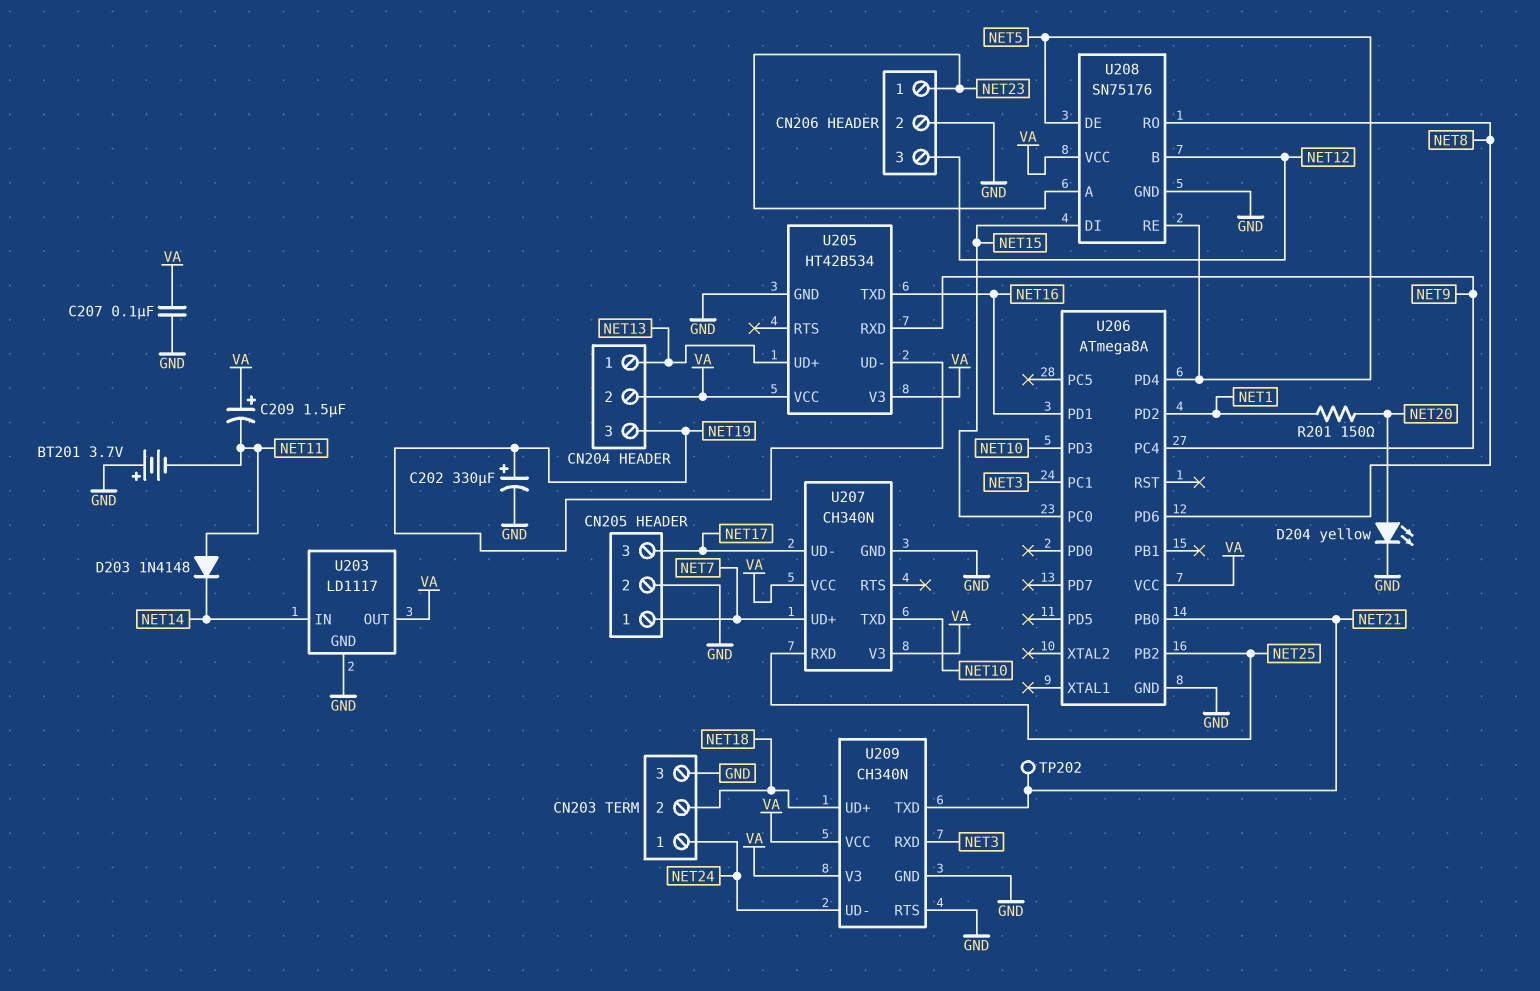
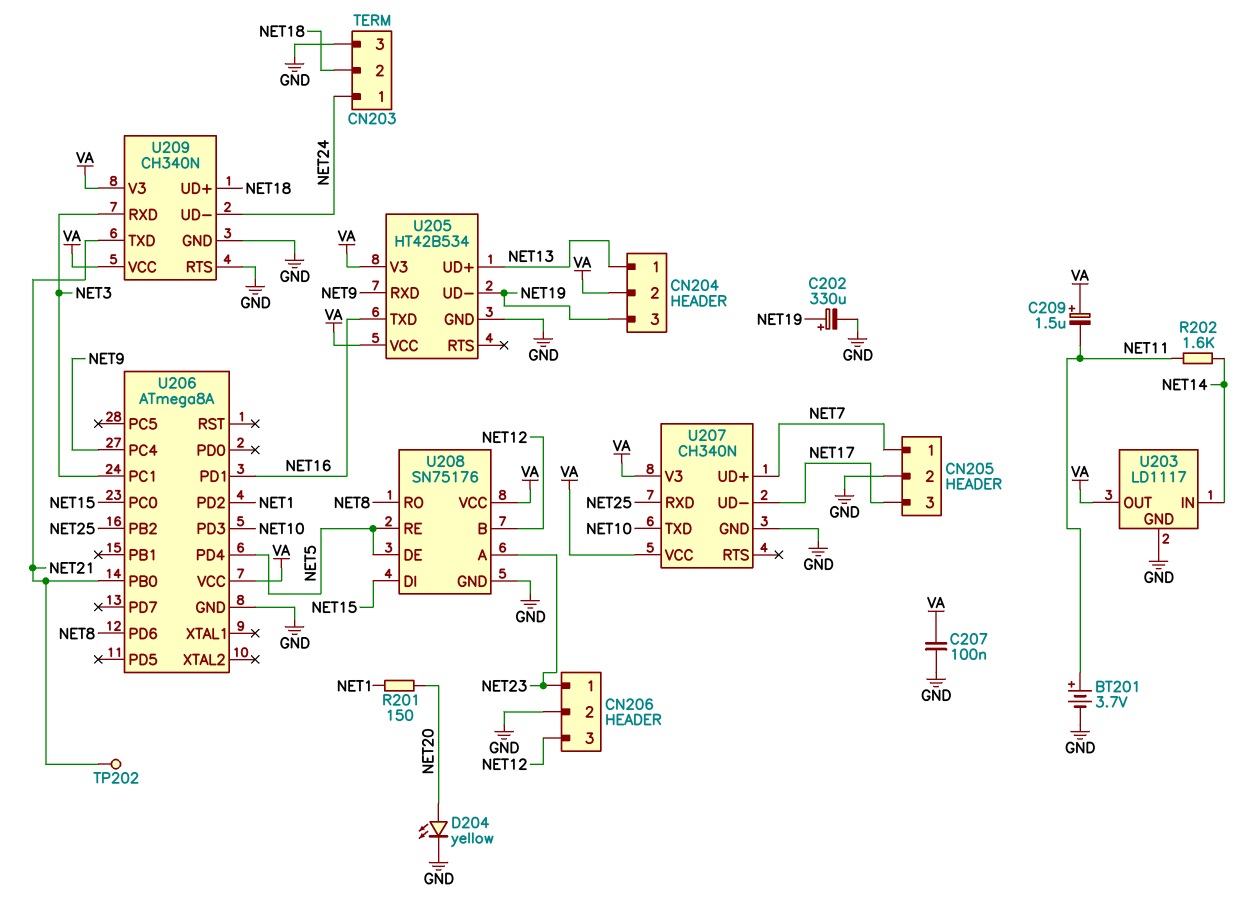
BT201: 3.7V (plus GND, minus NET11) -> 3.7V (plus NET11, minus GND)
D203: diode 1N4148 (A NET11, K NET14) -> none
R202: none -> 1.6k (NET11, NET14)

